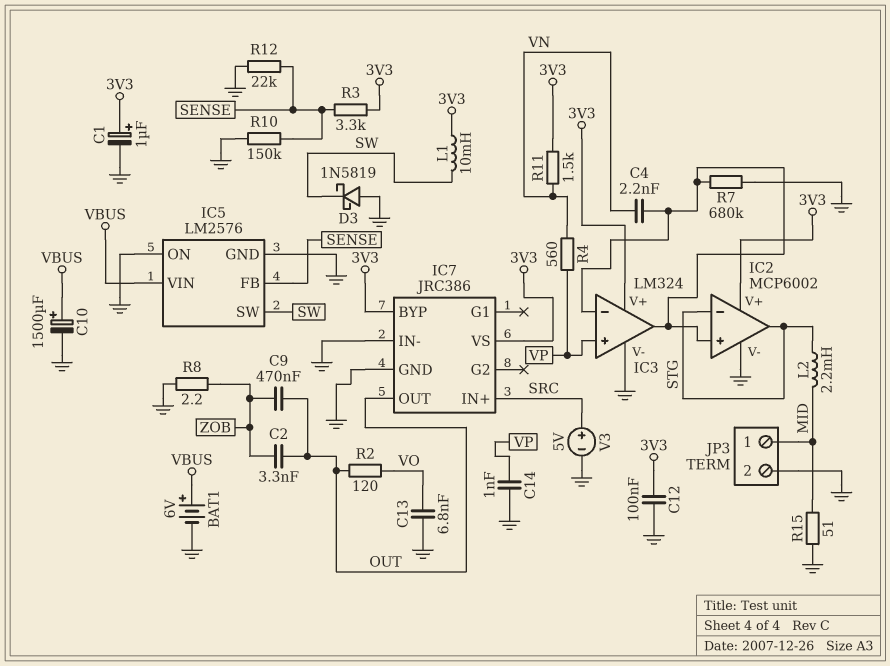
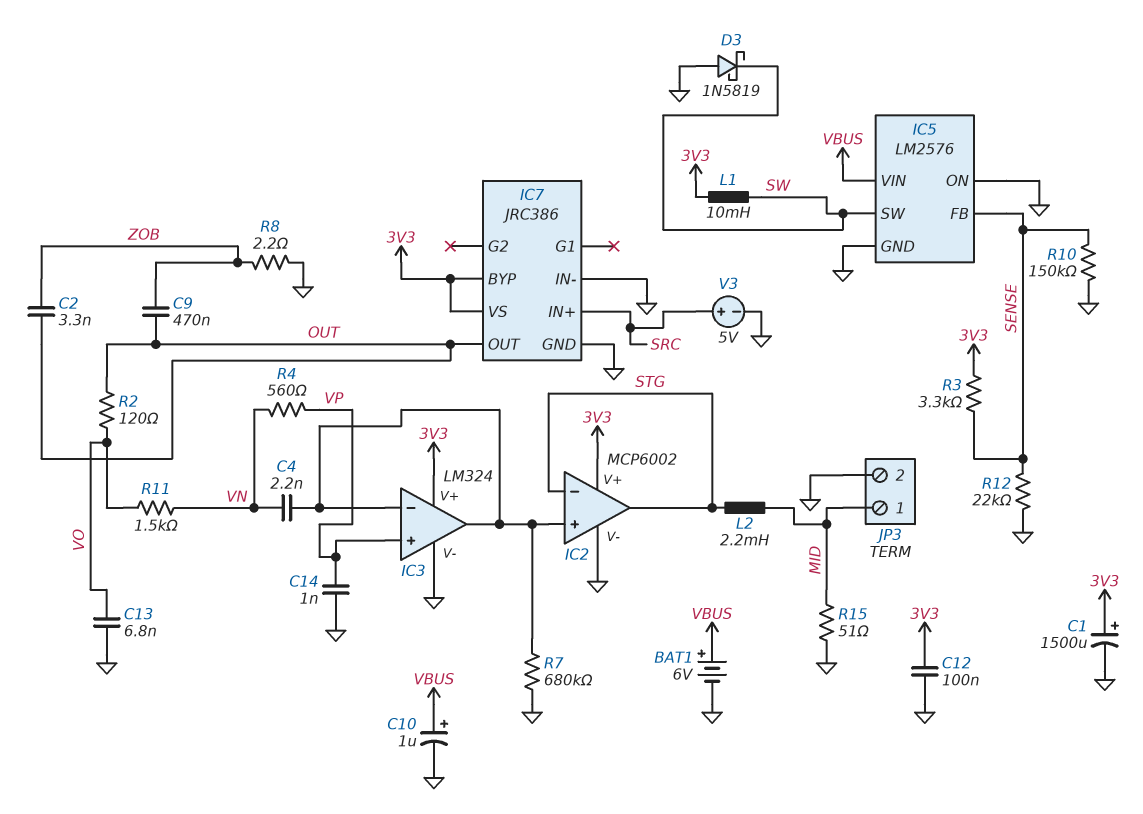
C1: 1uF (plus 3V3, minus GND) -> 1500uF (plus 3V3, minus GND)
C10: 1500uF (plus VBUS, minus GND) -> 1uF (plus VBUS, minus GND)
R11: 1.5k (3V3, VN) -> 1.5k (VN, VO)

